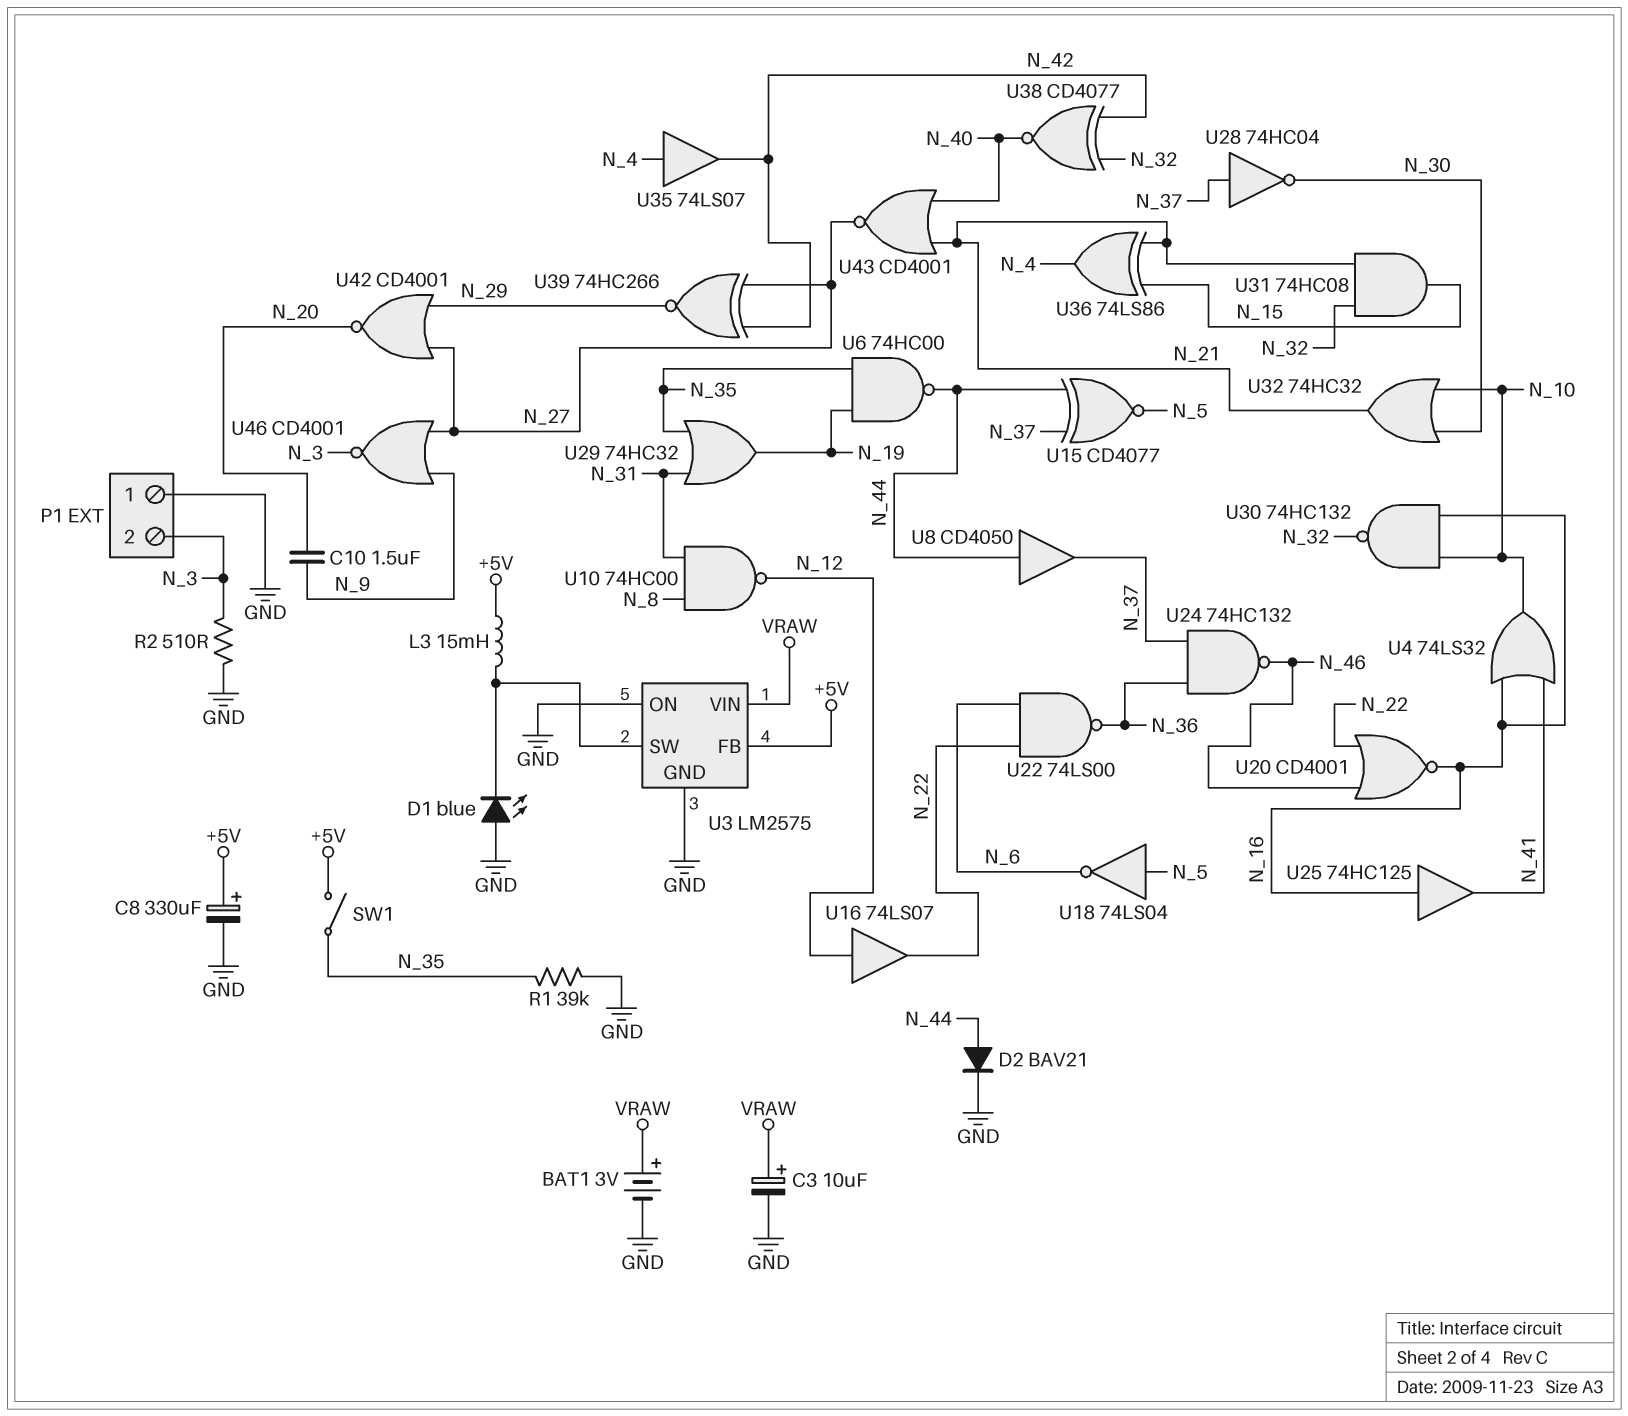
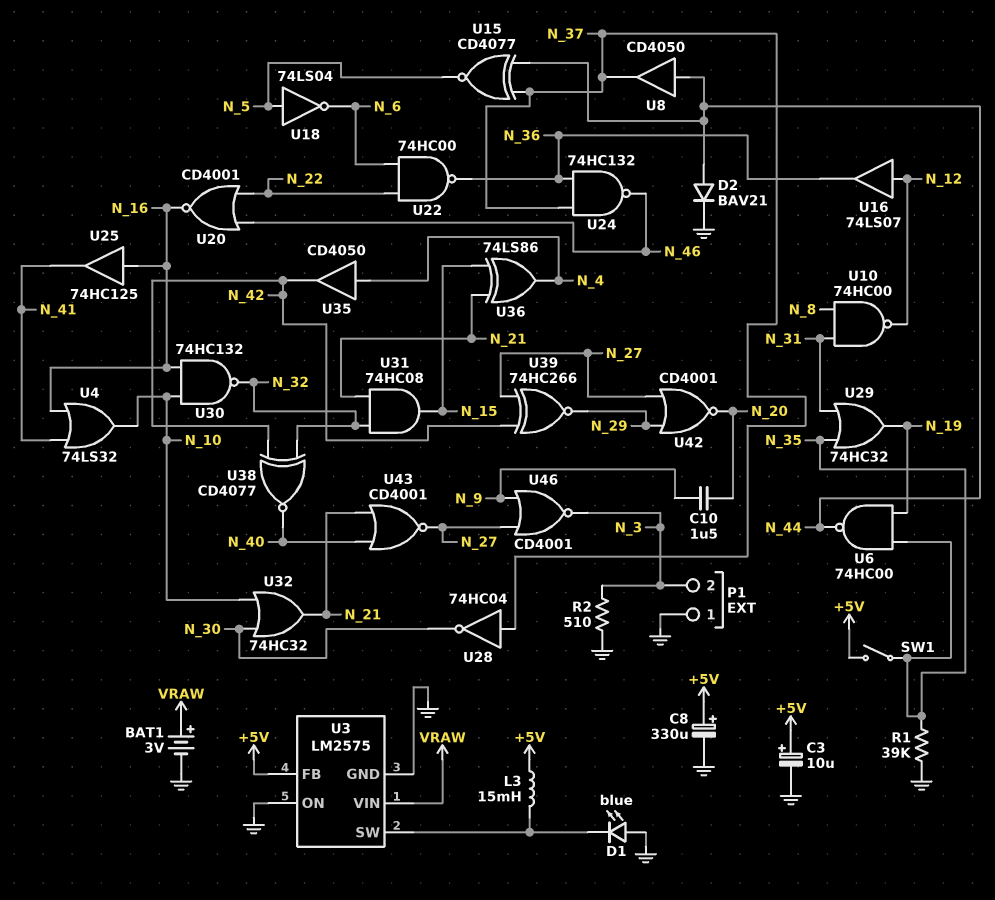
C3: 10uF (plus VRAW, minus GND) -> 10uF (plus +5V, minus GND)
U16: buffer 74LS07 (in N_12, out N_22) -> buffer 74LS07 (in N_12, out N_36)
U22: NAND 74LS00 (in N_6, in N_22, out N_36) -> NAND 74HC00 (in N_6, in N_22, out N_36)
U35: buffer 74LS07 (in N_4, out N_42) -> buffer CD4050 (in N_4, out N_42)

